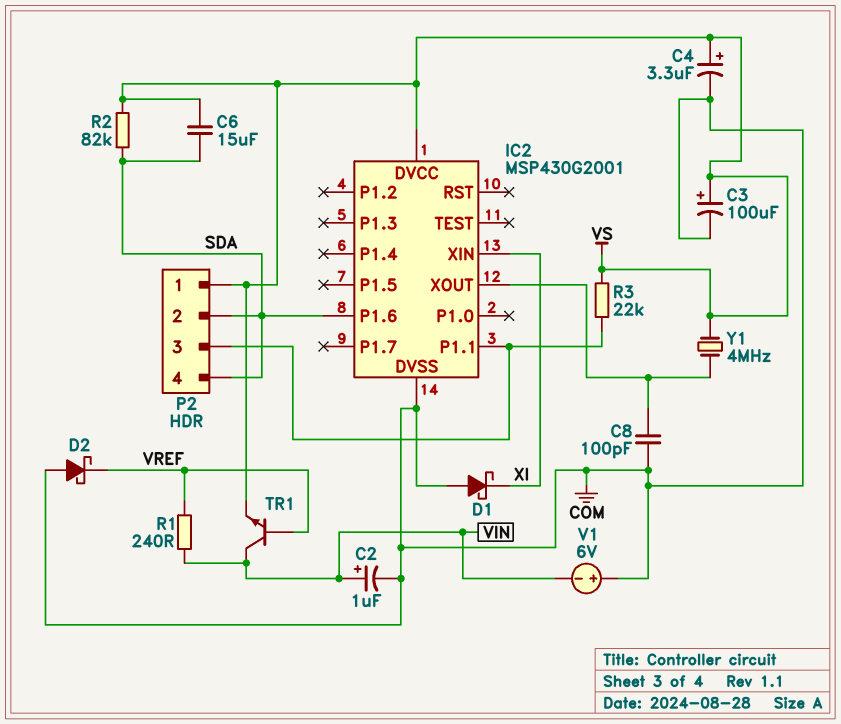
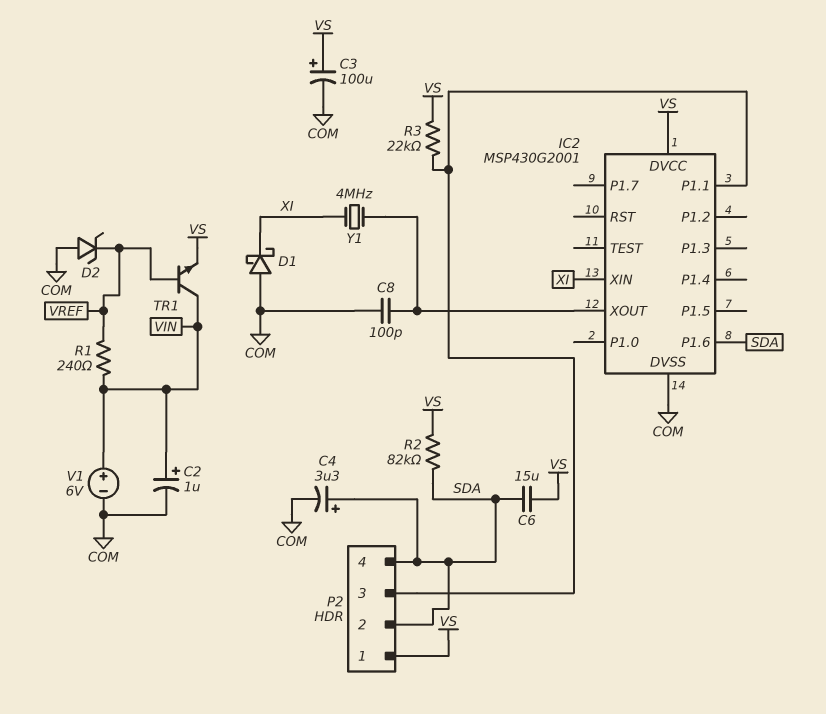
C4: 3.3uF (plus VS, minus COM) -> 3.3uF (plus SDA, minus COM)
D2: schottky (A COM, K VREF) -> zener (A COM, K VREF)
V1: 6V (plus COM, minus VIN) -> 6V (plus VIN, minus COM)
Y1: 4MHz (IC2/XOUT, VS) -> 4MHz (IC2/XOUT, XI)

